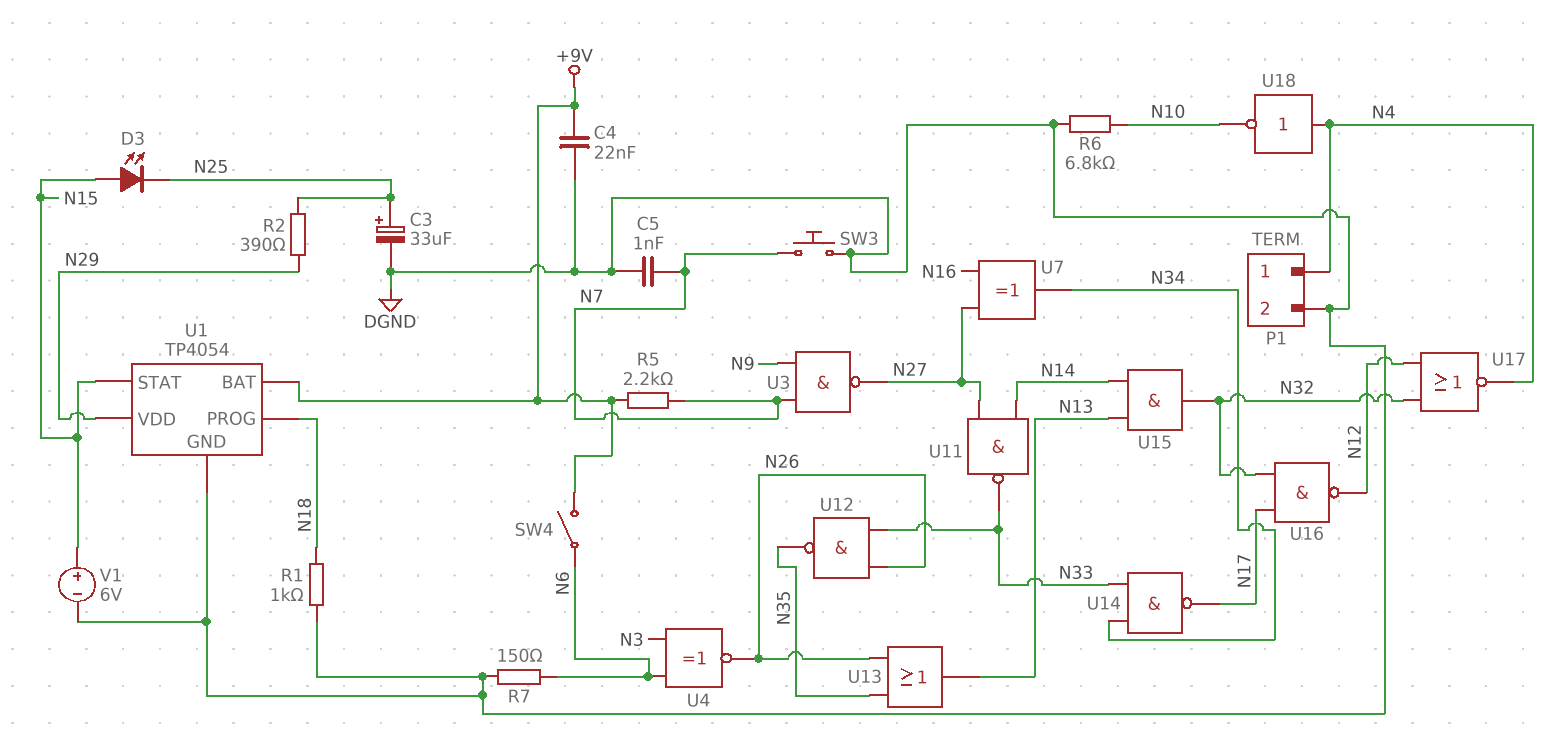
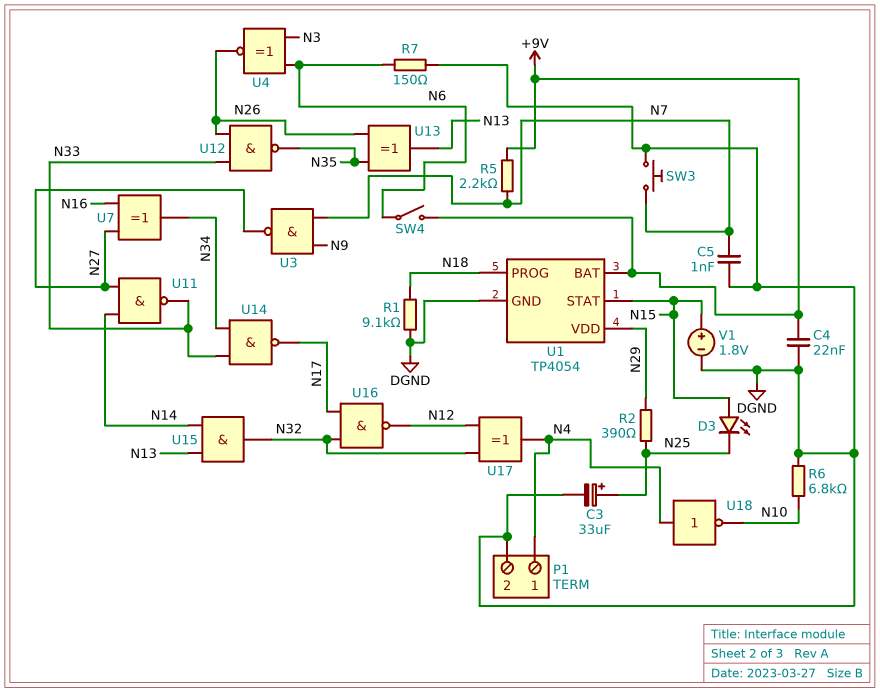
R1: 1k (DGND, N18) -> 9.1k (DGND, N18)
U13: OR (in N26, in N35, out N13) -> XOR (in N26, in N35, out N13)
U17: NOR (in N12, in N32, out N4) -> XOR (in N12, in N32, out N4)
V1: 6V (plus N15, minus DGND) -> 1.8V (plus N15, minus DGND)

